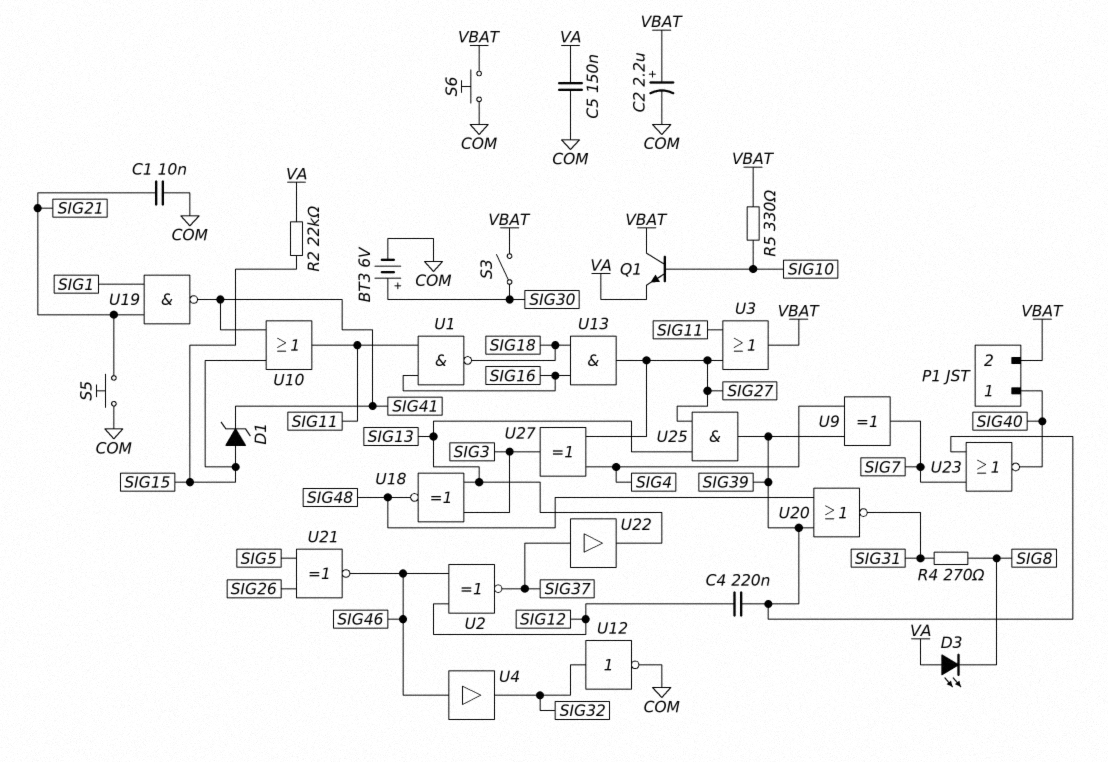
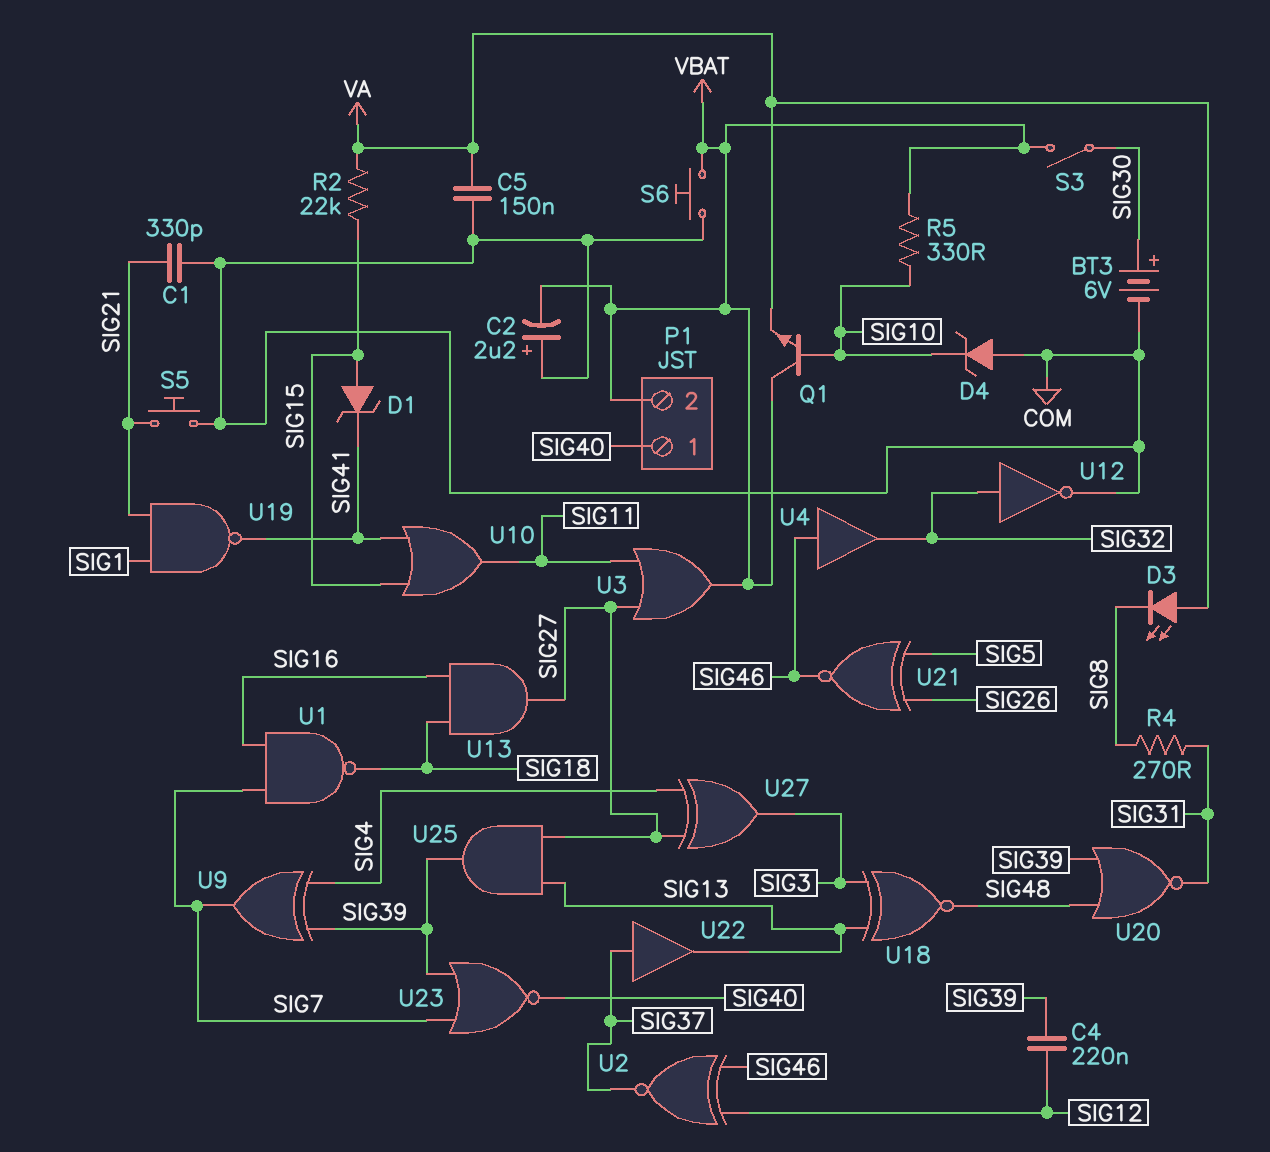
C1: 10nF (COM, SIG21) -> 330pF (COM, SIG21)
C2: 2.2uF (plus VBAT, minus COM) -> 2.2uF (plus COM, minus VBAT)
D4: none -> zener (A COM, K SIG10)
U1: NAND (in SIG11, in SIG16, out SIG18) -> NAND (in SIG7, in SIG16, out SIG18)

